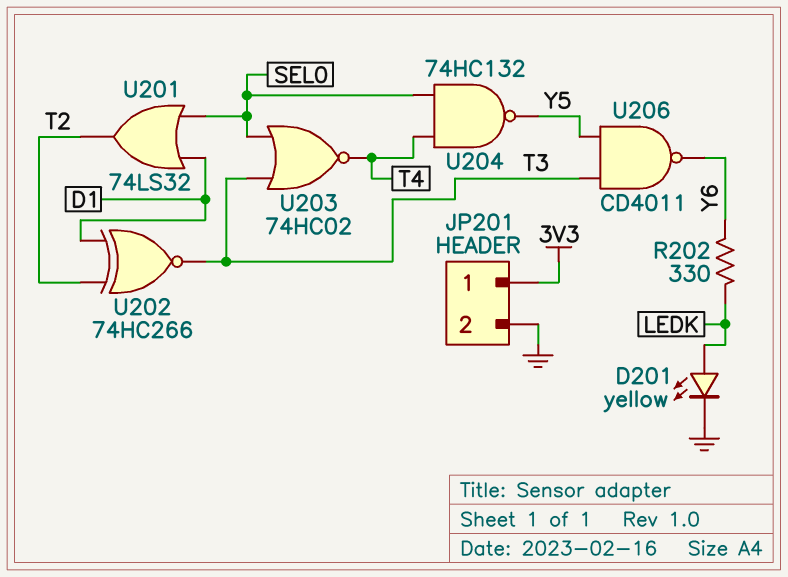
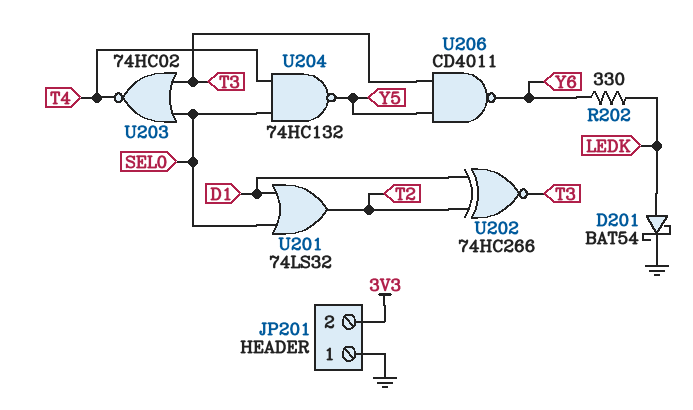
D201: LED yellow (A LEDK, K GND) -> schottky BAT54 (A LEDK, K GND)
JP201 pin 1: 3V3 -> GND
JP201 pin 2: GND -> 3V3

